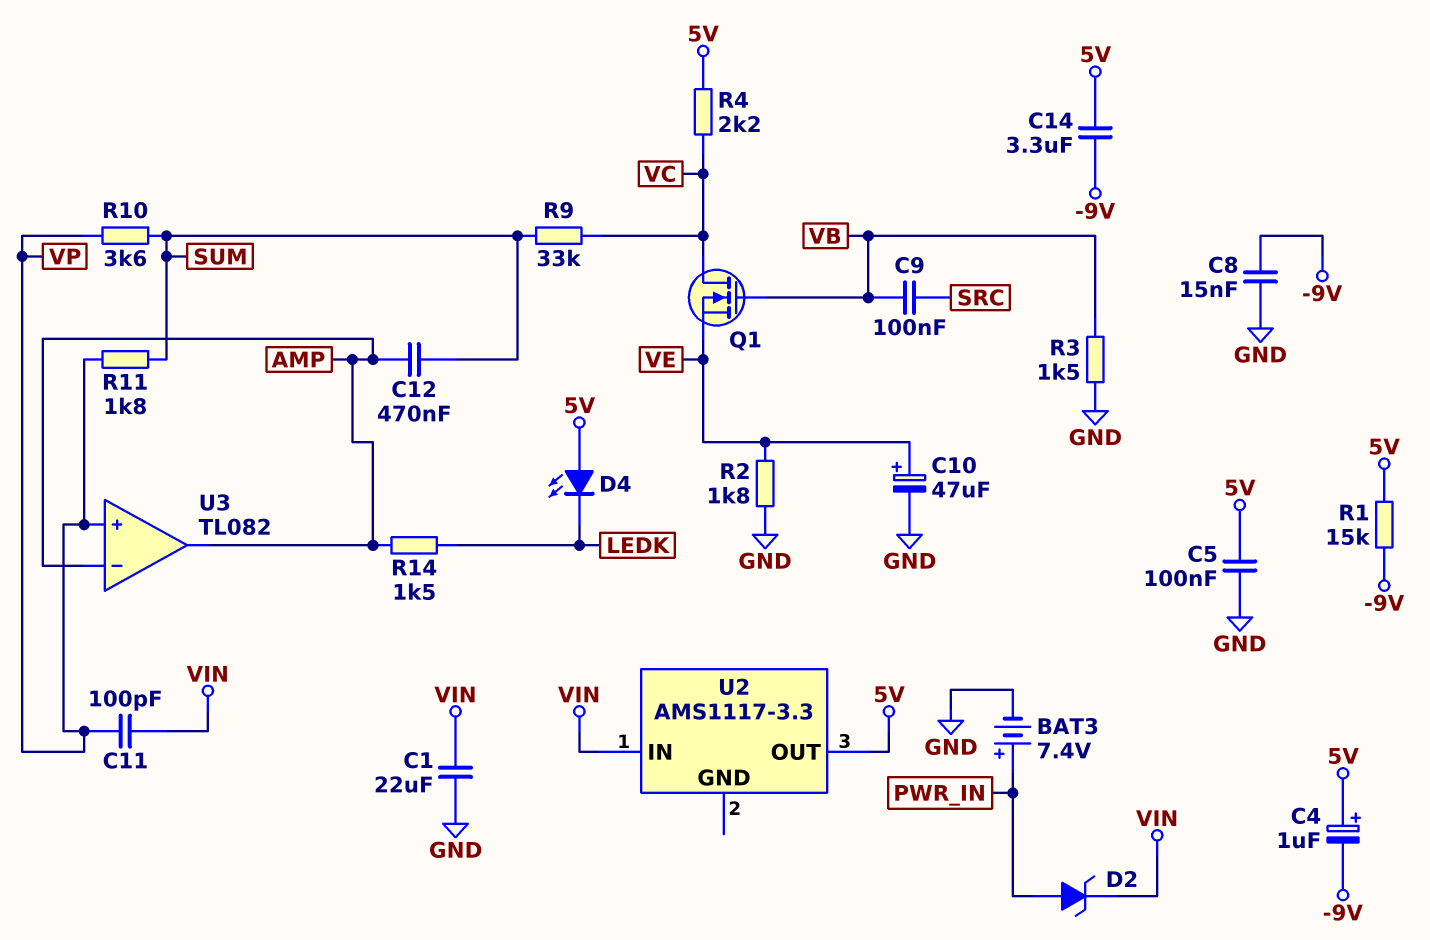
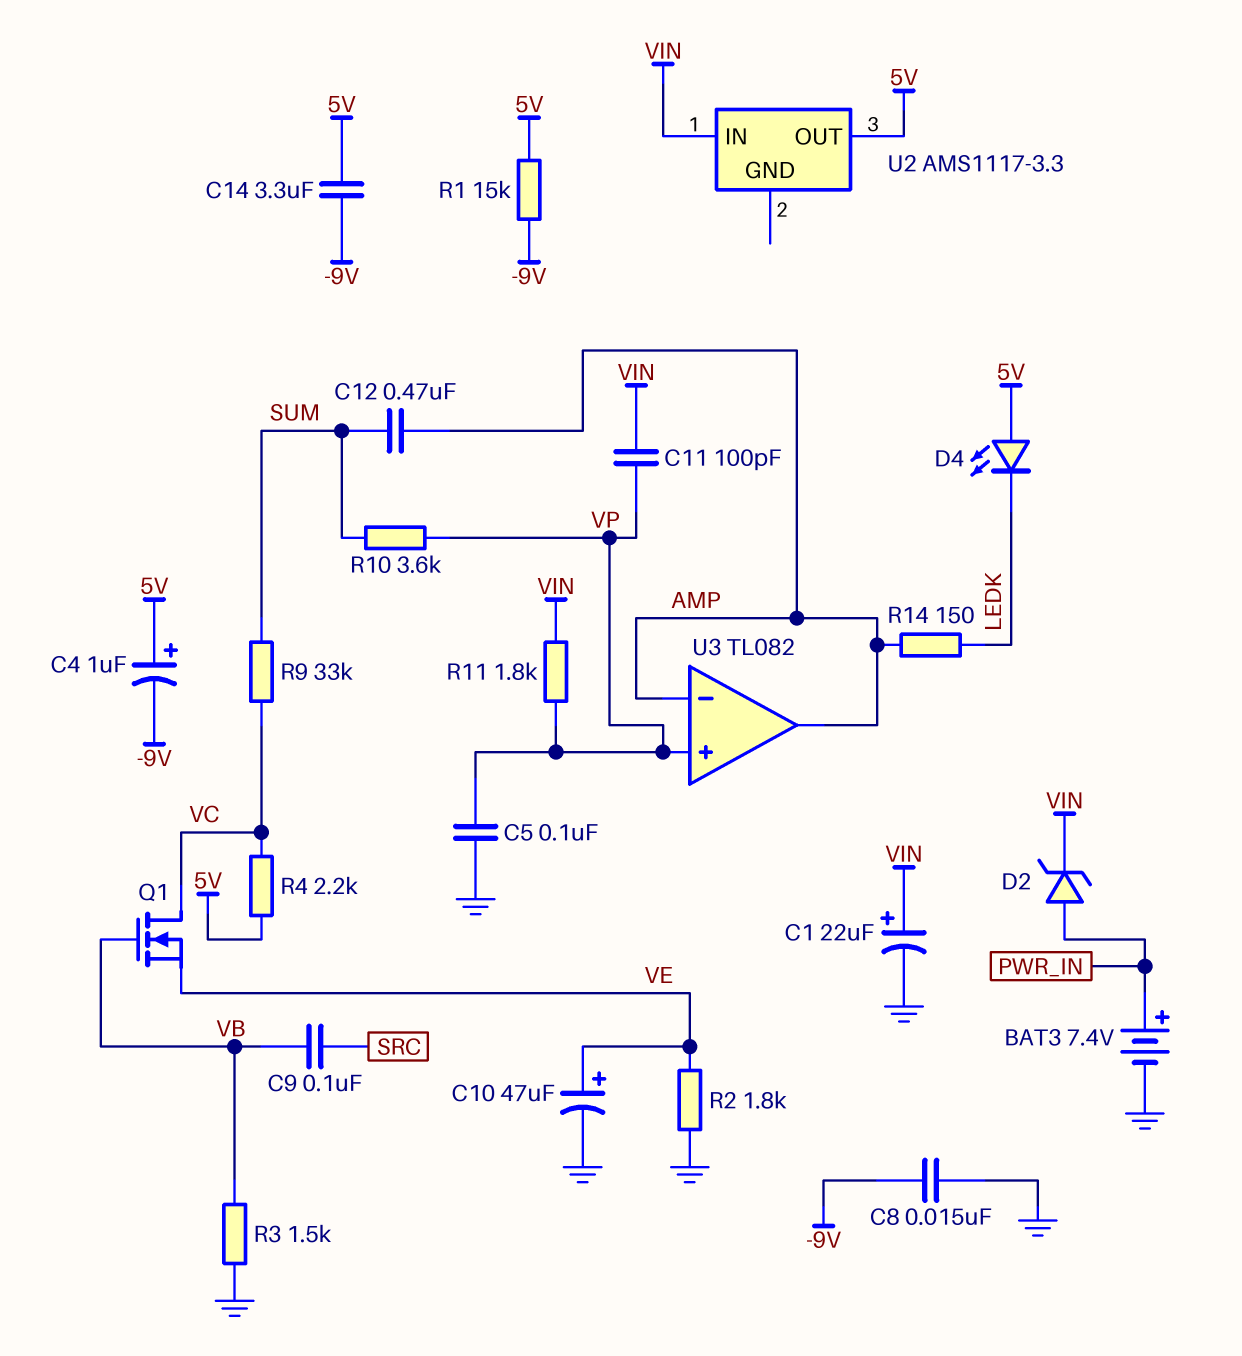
C1: 22uF (GND, VIN) -> 22uF (plus VIN, minus GND)
C5: 100nF (5V, GND) -> 100nF (GND, VP)
R11: 1.8k (SUM, VP) -> 1.8k (VIN, VP)
R14: 1.5k (AMP, LEDK) -> 150 (AMP, LEDK)

